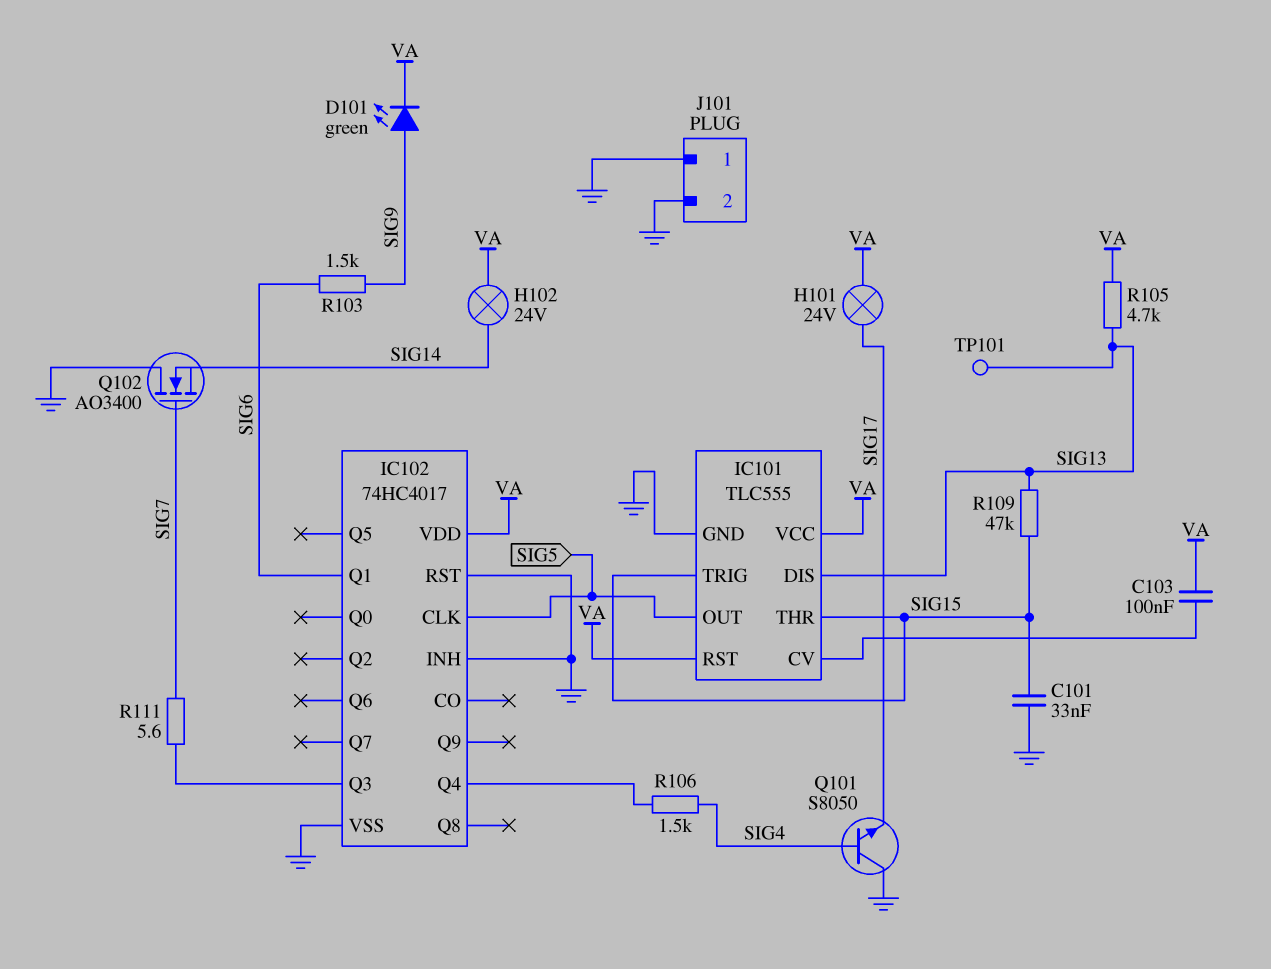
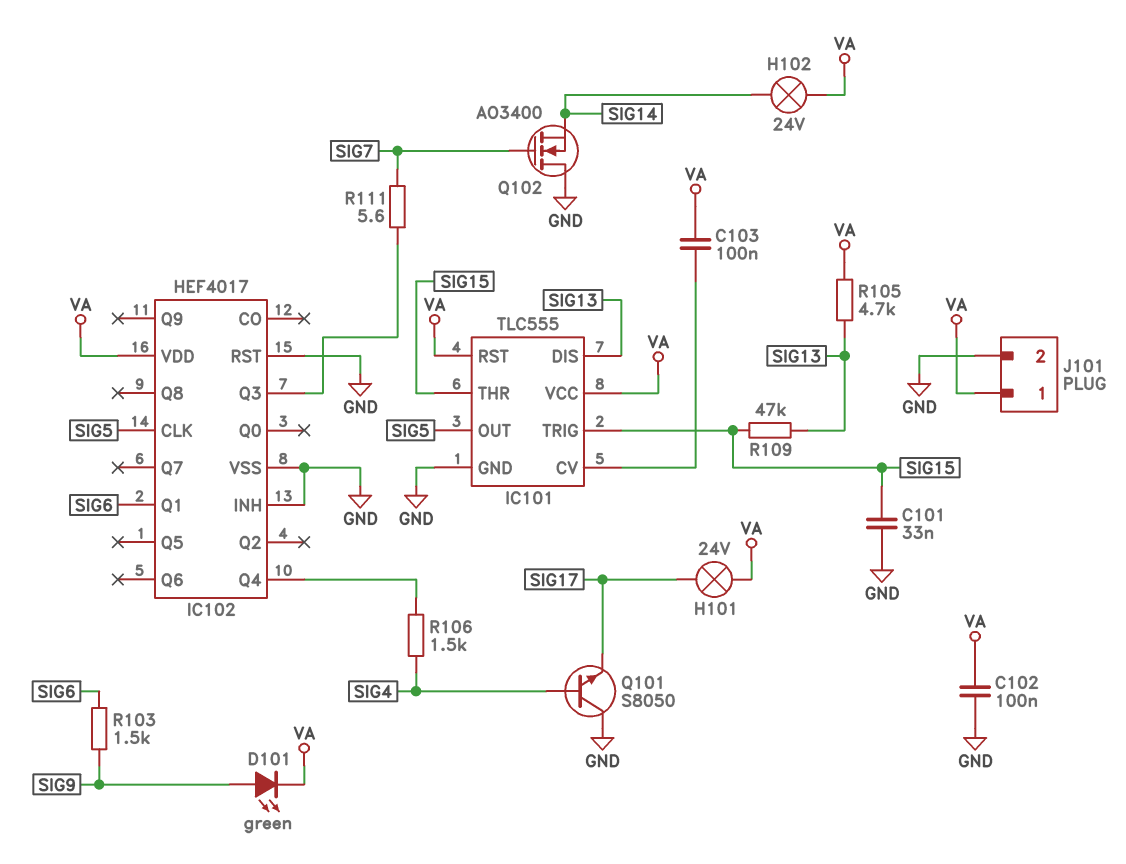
C102: none -> 100nF (GND, VA)
IC102: 74HC4017 -> HEF4017
J101 pin 1: GND -> VA
TP101: test point (SIG13) -> none

